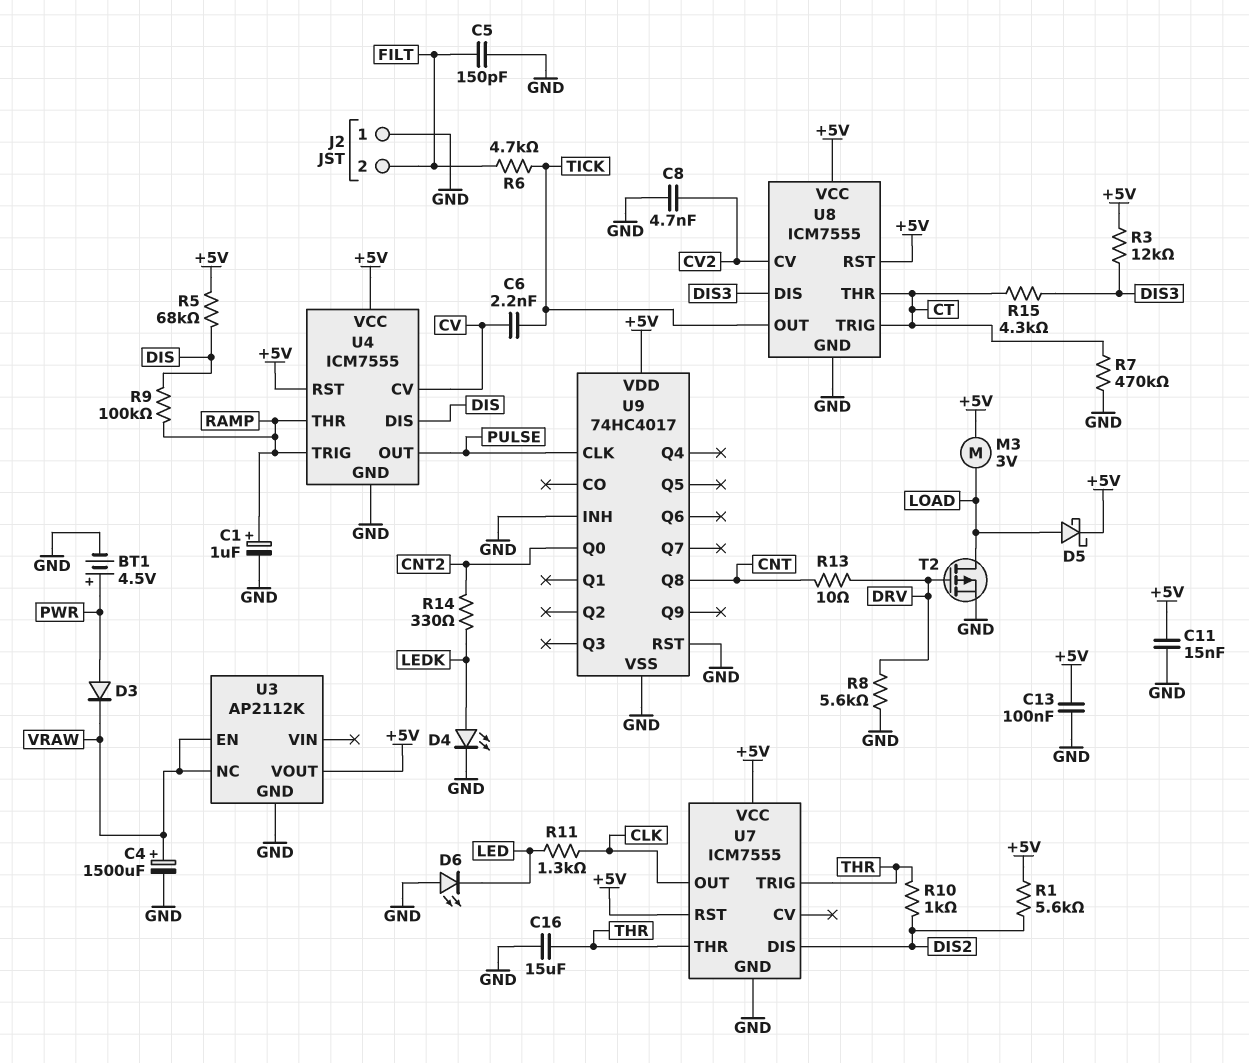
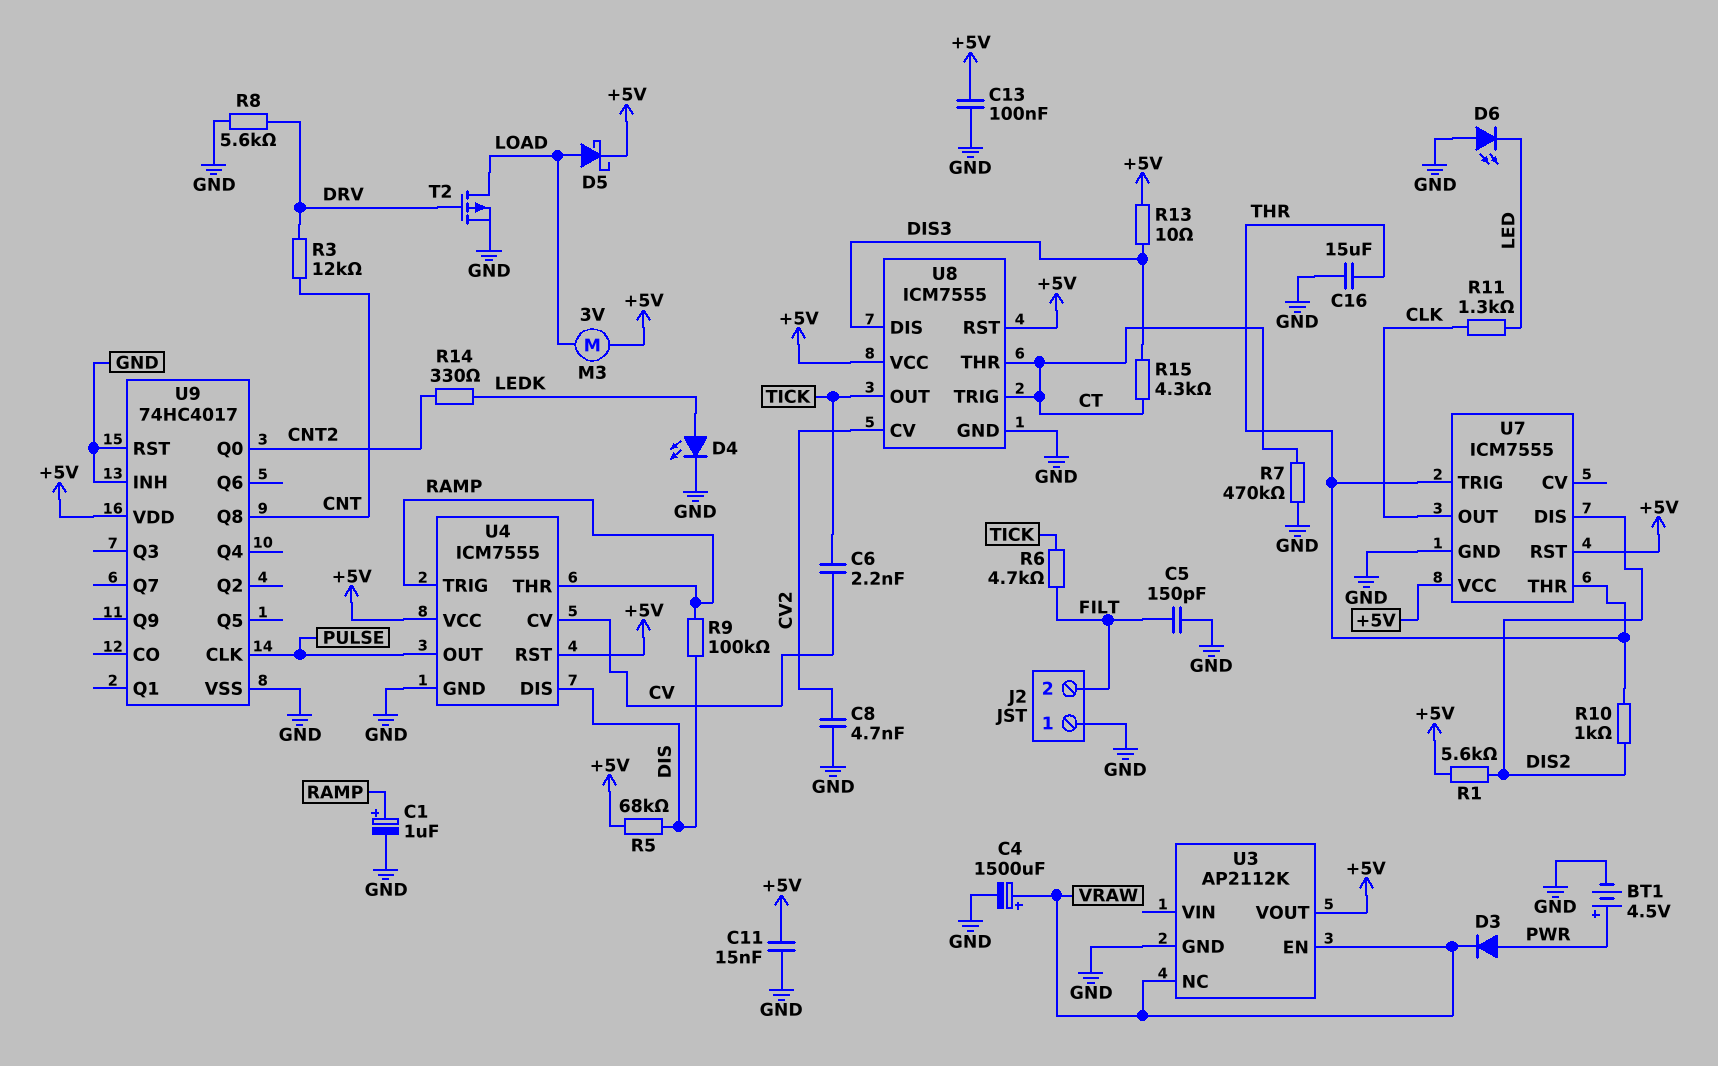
R3: 12k (+5V, DIS3) -> 12k (CNT, DRV)
R13: 10 (CNT, DRV) -> 10 (+5V, DIS3)

